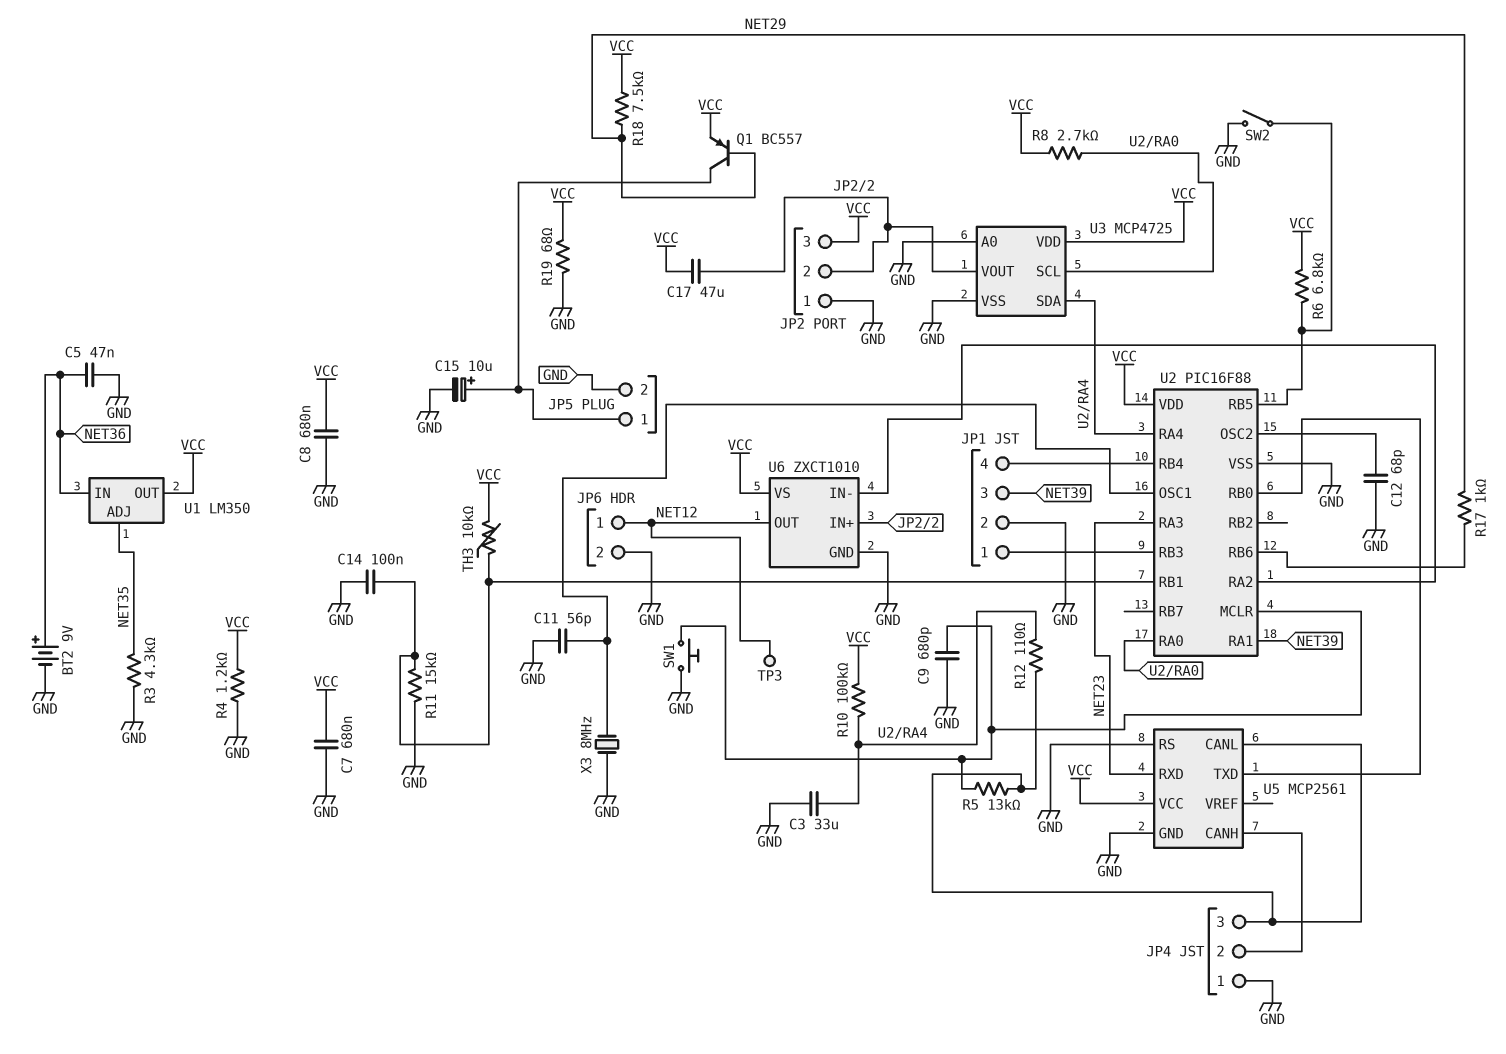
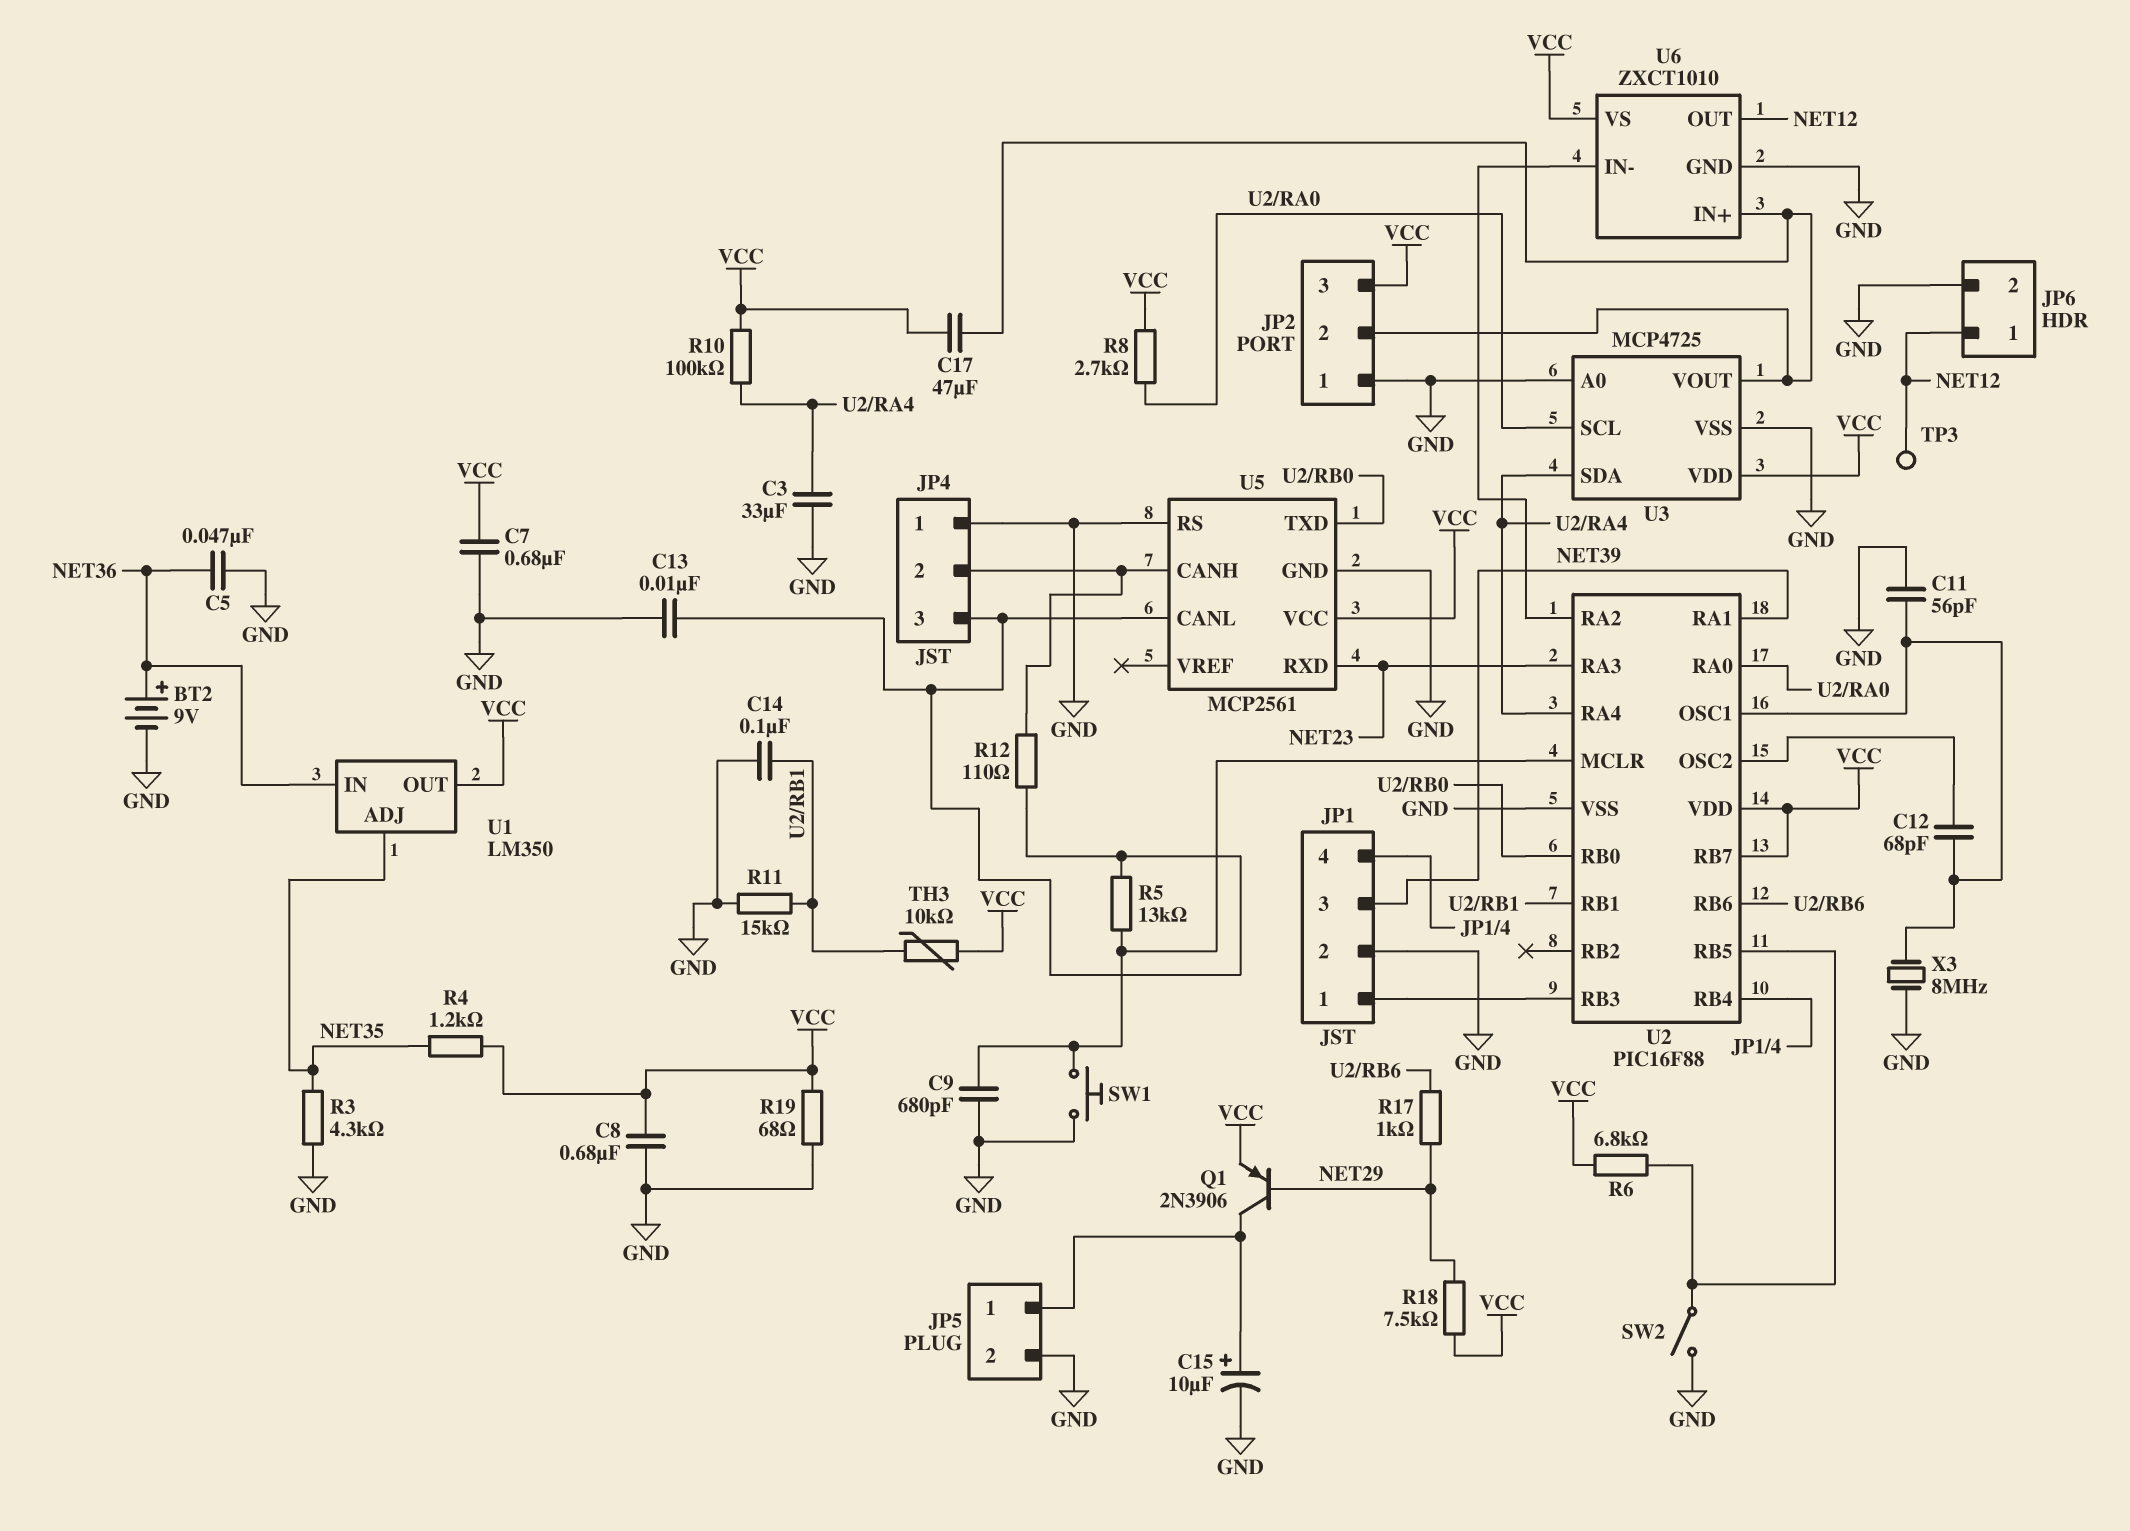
C12: 68pF (GND, U2/OSC2) -> 68pF (U2/OSC1, U2/OSC2)
C13: none -> 10nF (GND, JP4/3)
Q1: PNP BC557 (B NET29, C JP5/1, E VCC) -> PNP 2N3906 (B NET29, C JP5/1, E VCC)
R4: 1.2k (GND, VCC) -> 1.2k (NET35, VCC)
R12: 110 (JP4/3, U2/RA4) -> 110 (JP4/2, JP4/3)
U2 pin RB7: none -> VCC

